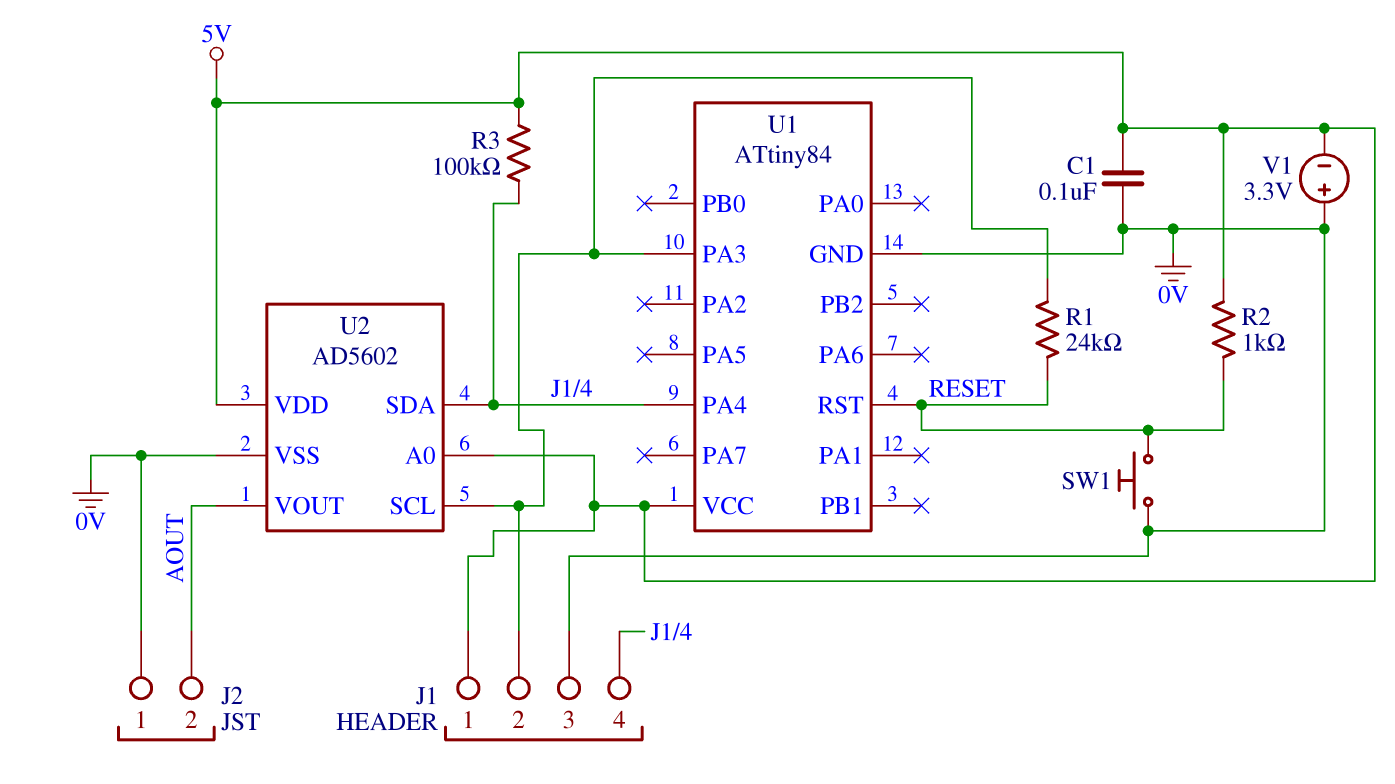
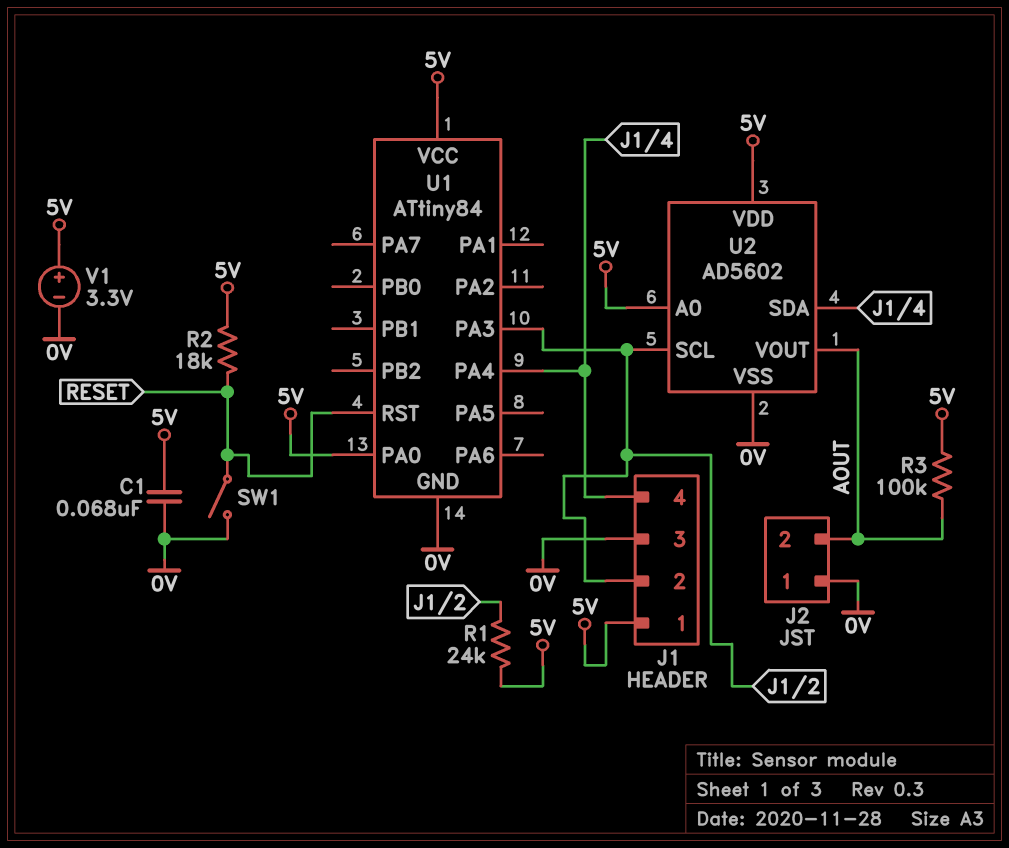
C1: 100nF (0V, 5V) -> 68nF (0V, 5V)
R1: 24k (J1/2, RESET) -> 24k (5V, J1/2)
R2: 1k (5V, RESET) -> 18k (5V, RESET)
R3: 100k (5V, J1/4) -> 100k (5V, AOUT)
SW1: button (0V, RESET) -> switch (0V, RESET)
U1 pin PA0: none -> 5V
V1: 3.3V (plus 0V, minus 5V) -> 3.3V (plus 5V, minus 0V)

